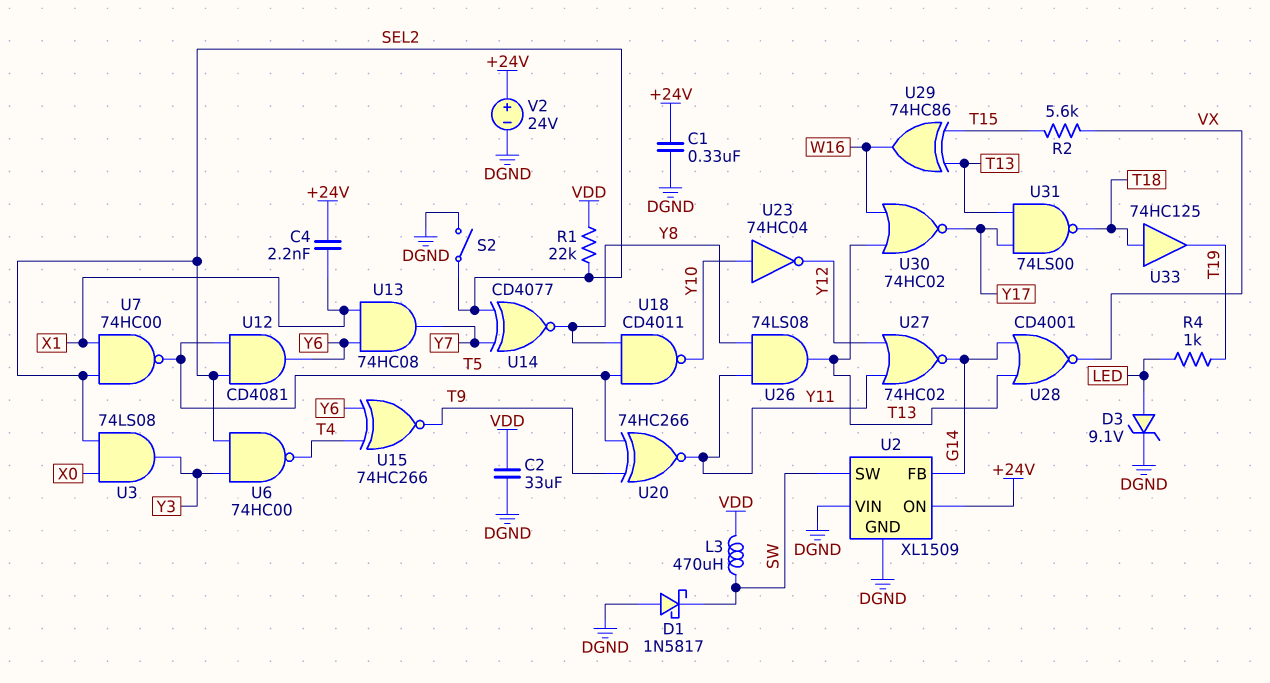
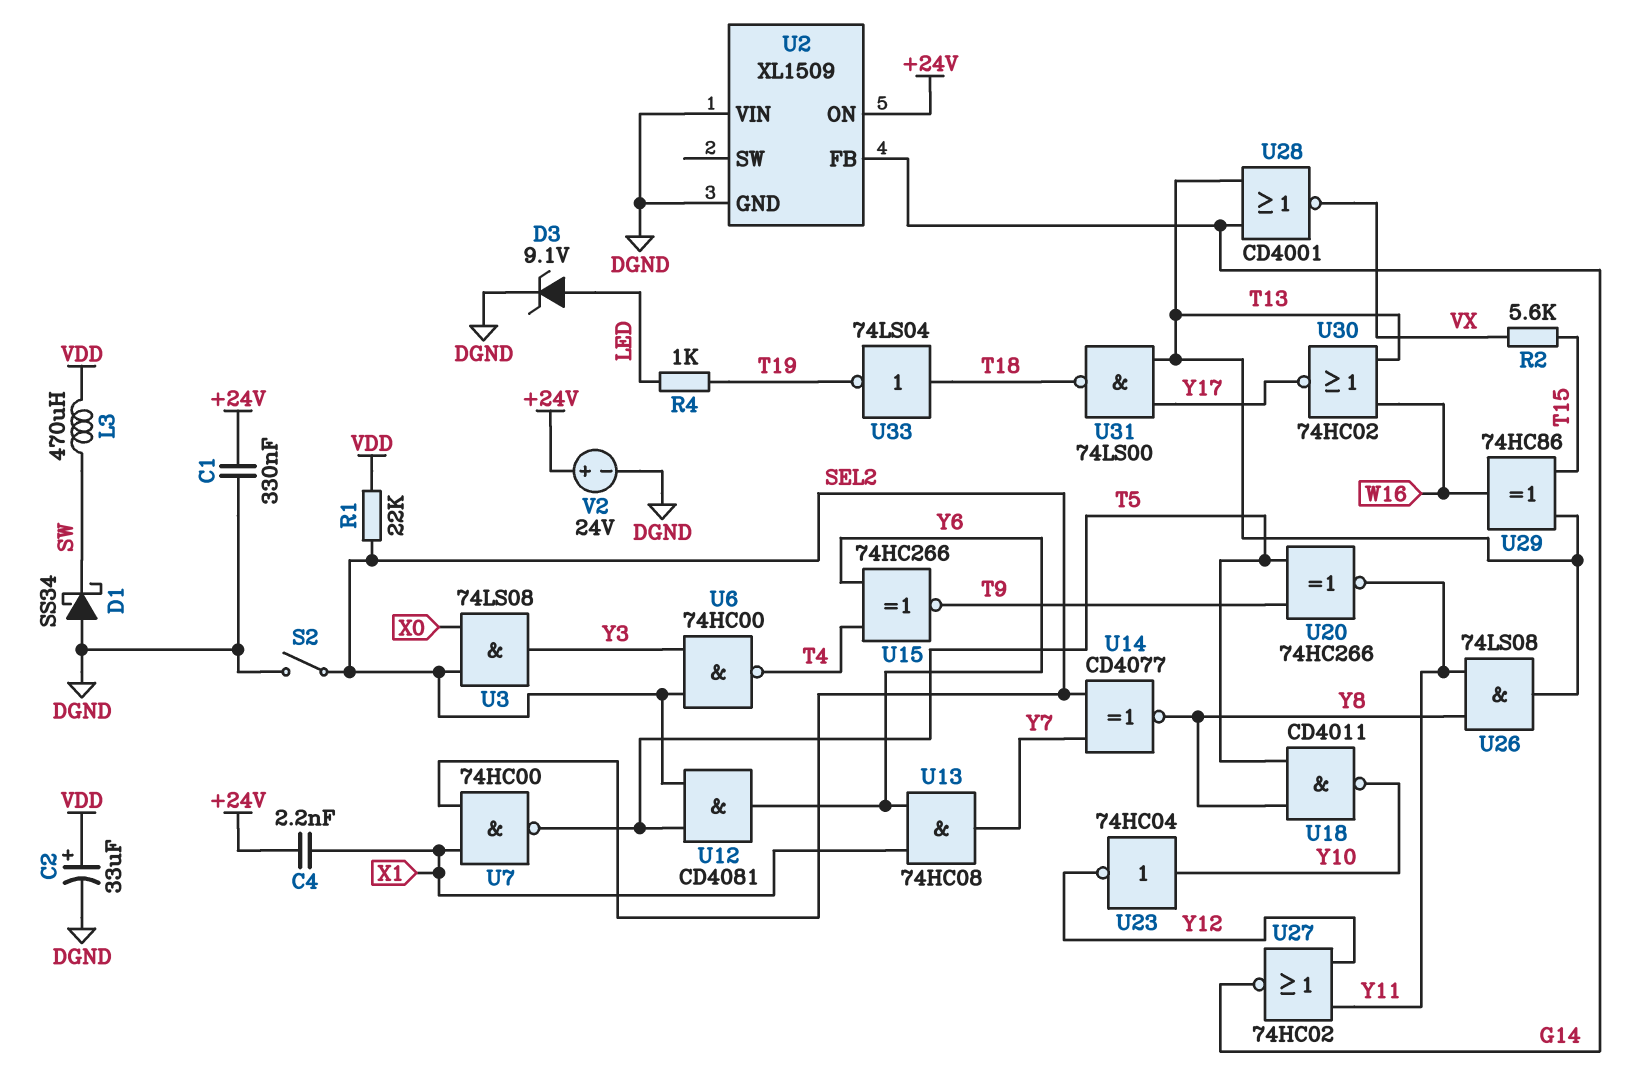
C2: 33uF (DGND, VDD) -> 33uF (plus VDD, minus DGND)
D1: schottky 1N5817 (A DGND, K SW) -> schottky SS34 (A DGND, K SW)
U2 pin SW: SW -> none
U33: buffer 74HC125 (in T18, out T19) -> NOT 74LS04 (in T18, out T19)

